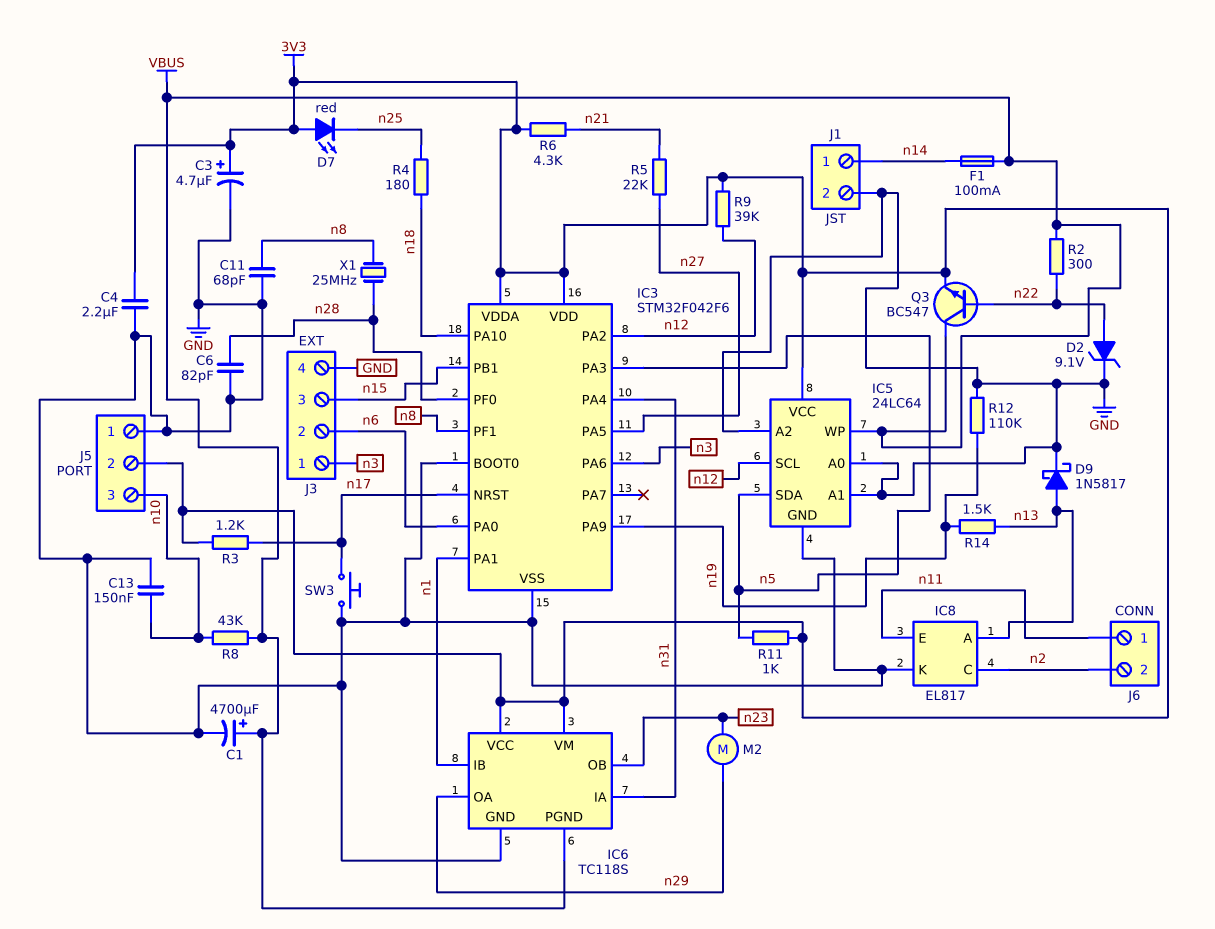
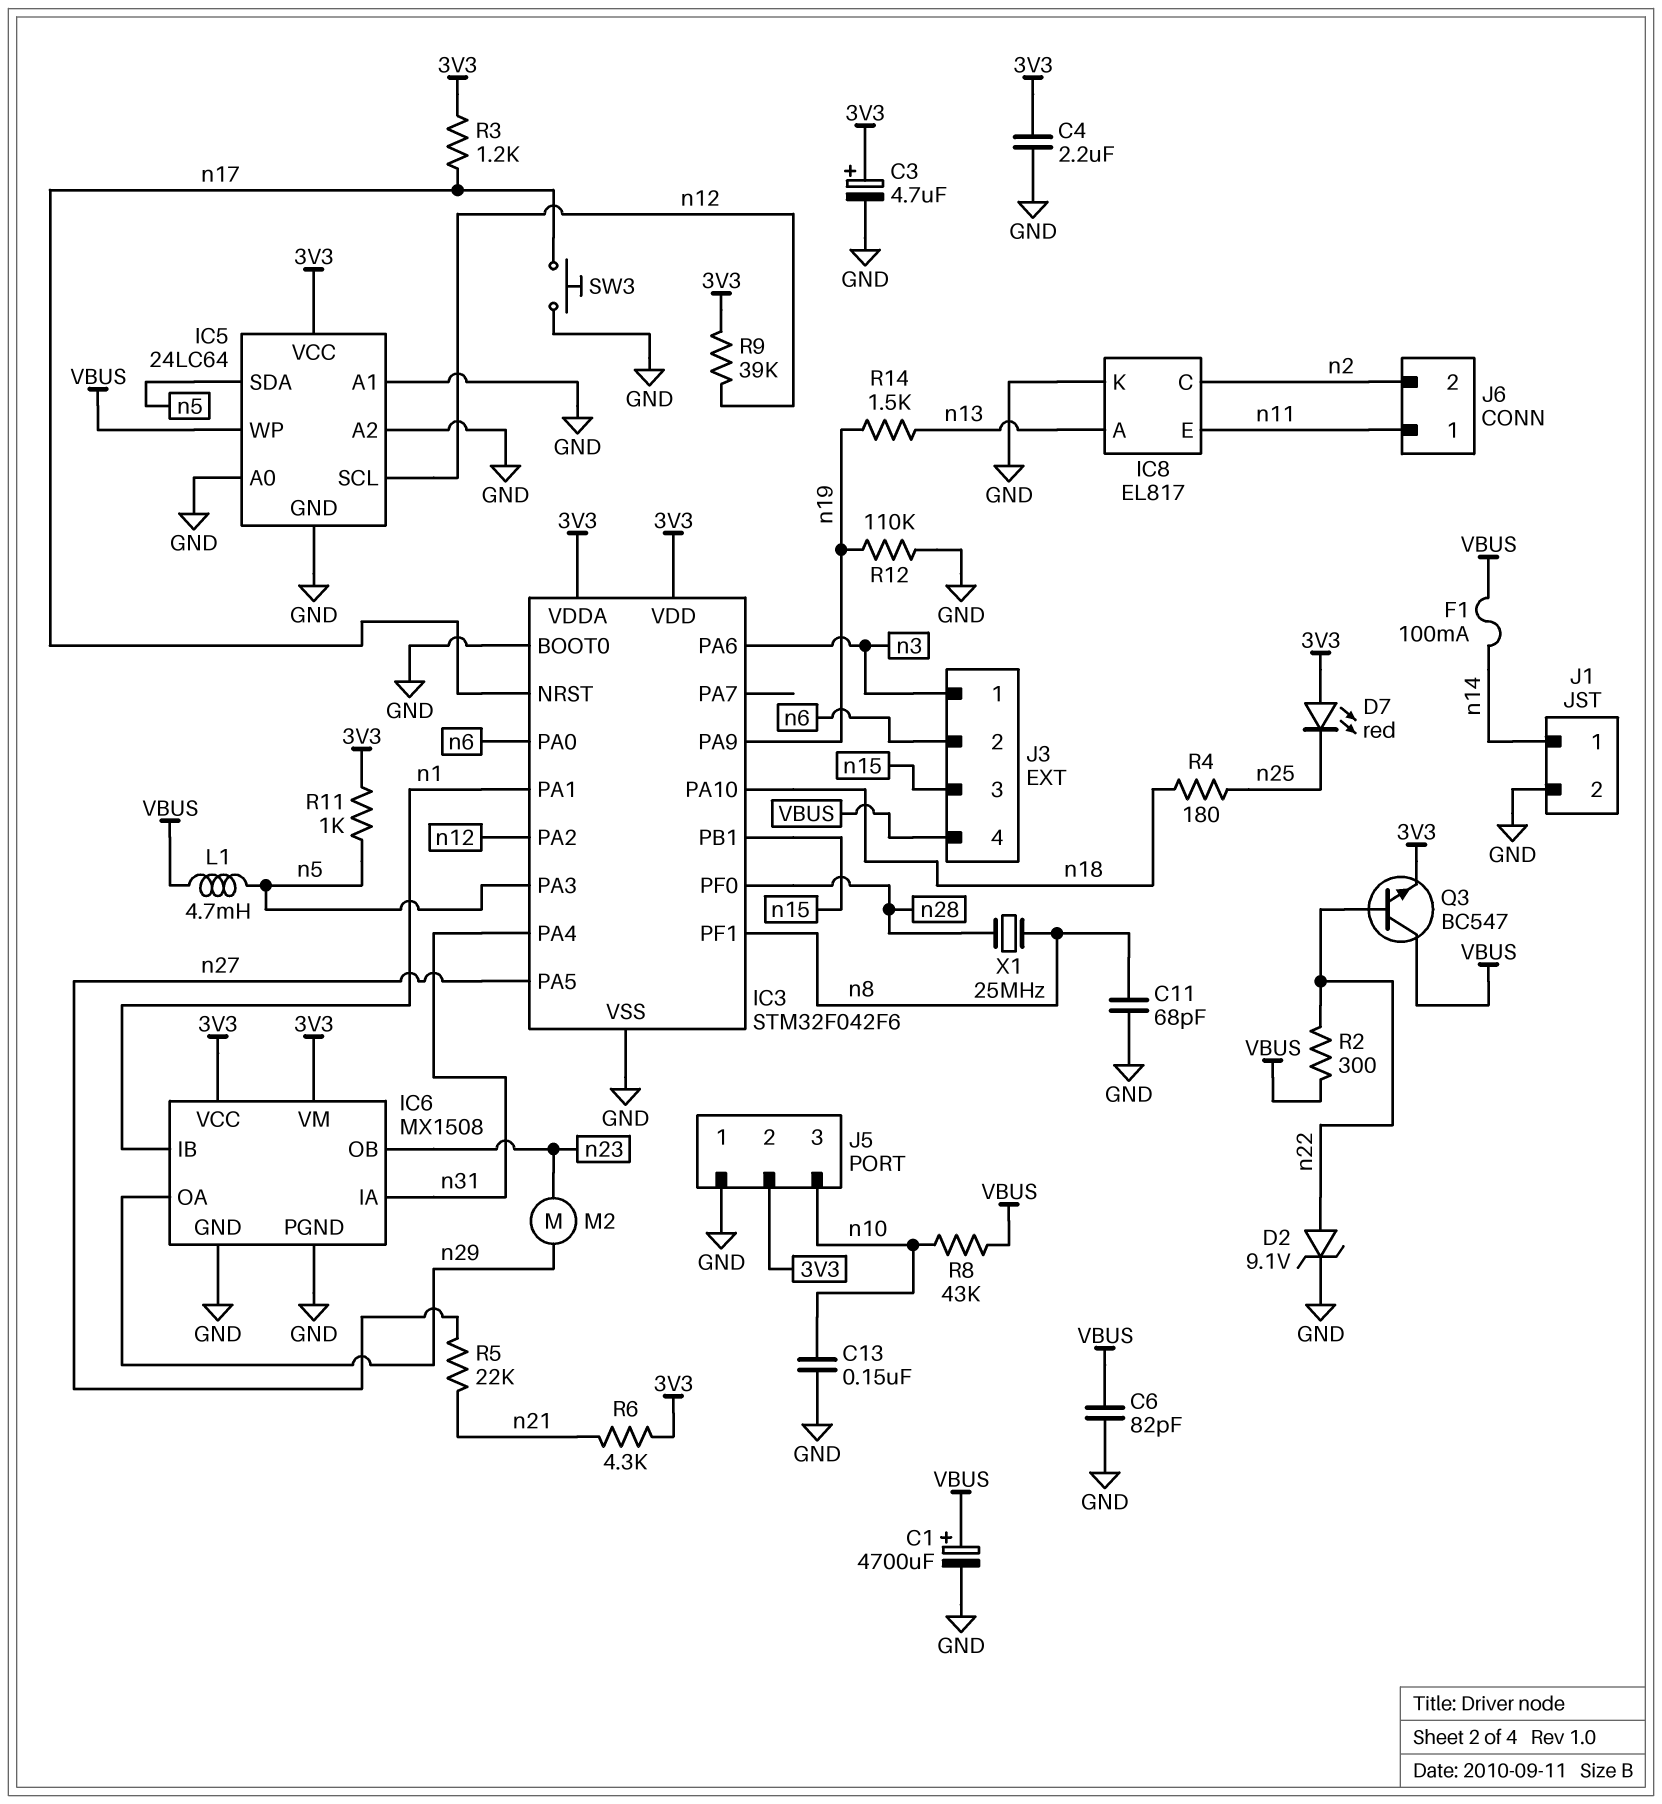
C6: 82pF (GND, n28) -> 82pF (GND, VBUS)
D9: schottky 1N5817 (A n13, K GND) -> none
IC6: TC118S -> MX1508
IC6 pin PGND: VBUS -> GND
J3 pin 4: GND -> VBUS
L1: none -> 4.7mH (VBUS, n5)

